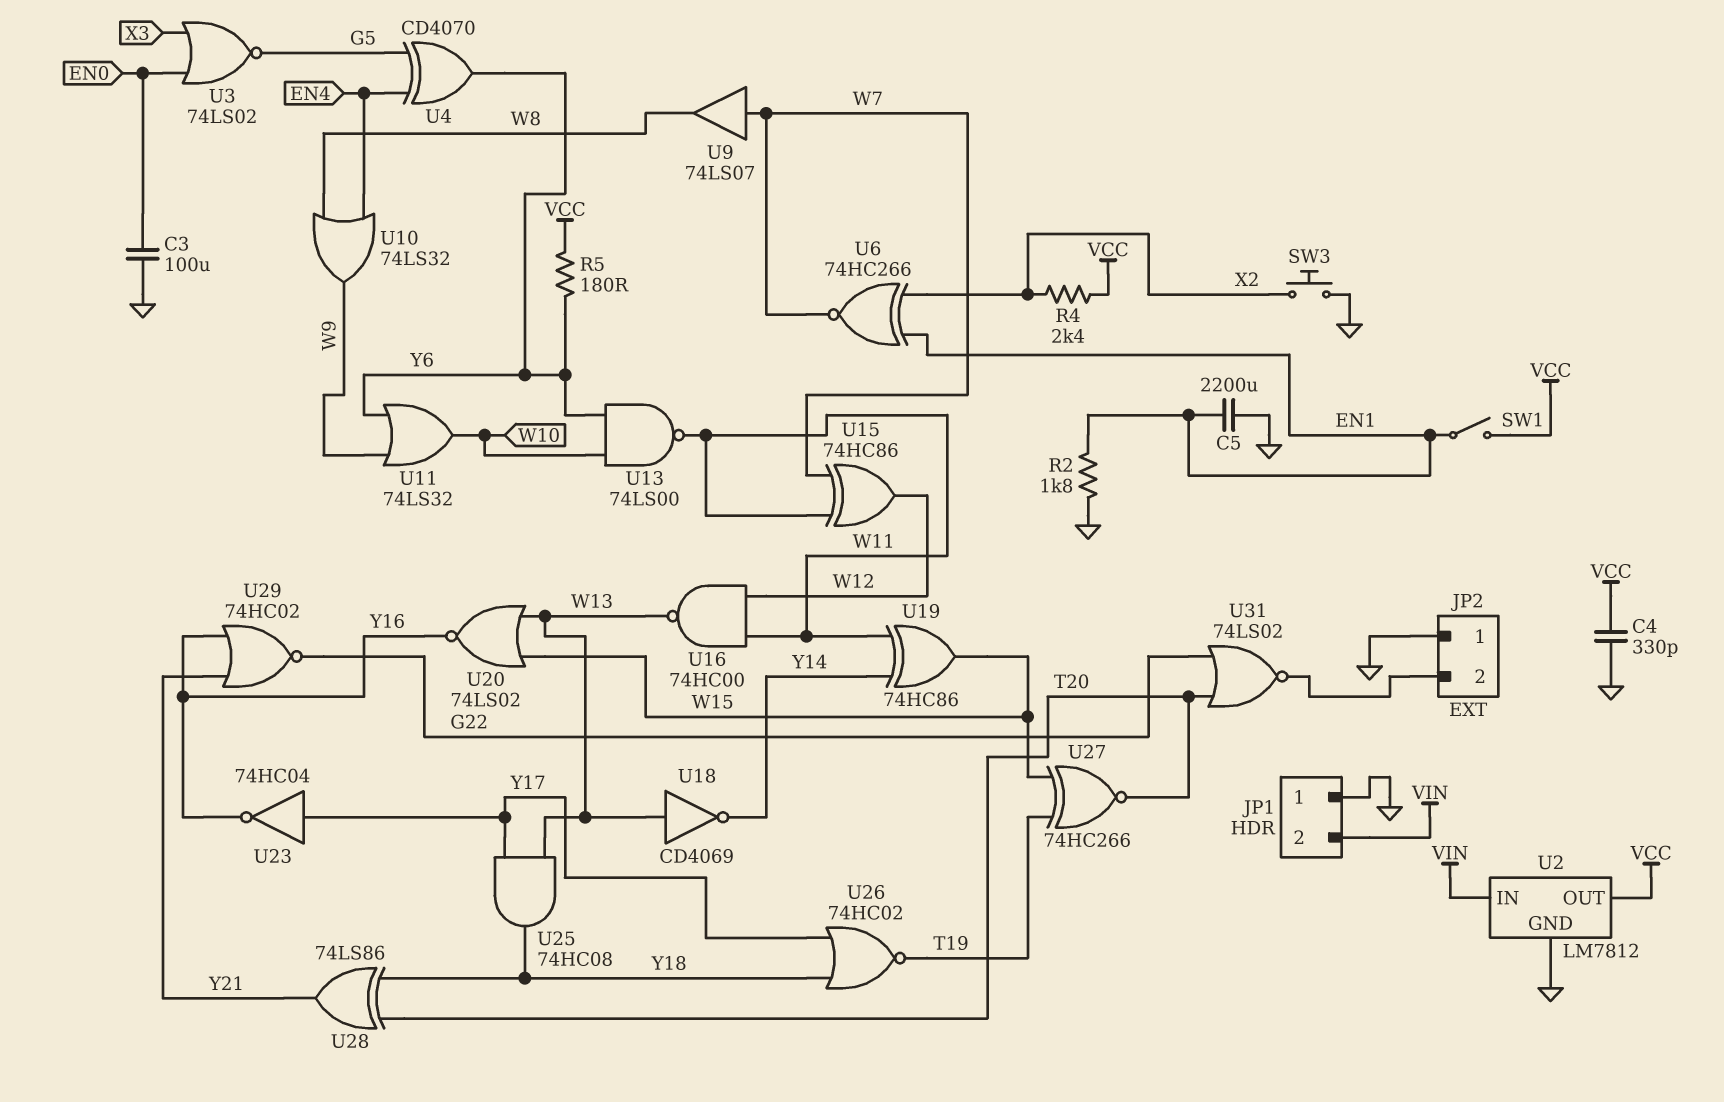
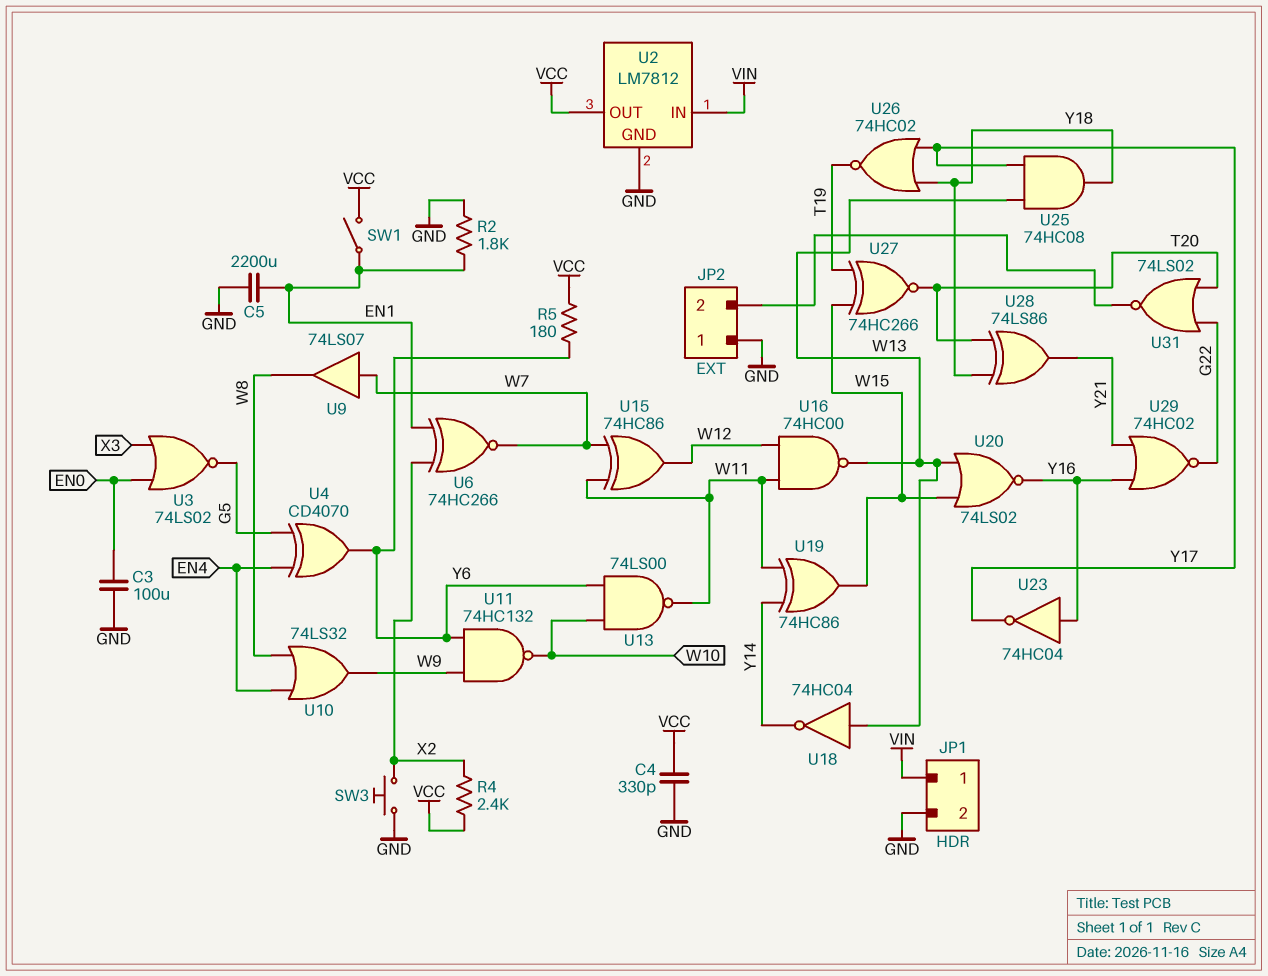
JP1 pin 1: GND -> VIN
JP1 pin 2: VIN -> GND
U11: OR 74LS32 (in W9, in Y6, out W10) -> NAND 74HC132 (in W9, in Y6, out W10)
U18: NOT CD4069 (in W13, out Y14) -> NOT 74HC04 (in W13, out Y14)
U23: NOT 74HC04 (in Y17, out Y16) -> NOT 74HC04 (in Y16, out Y17)

